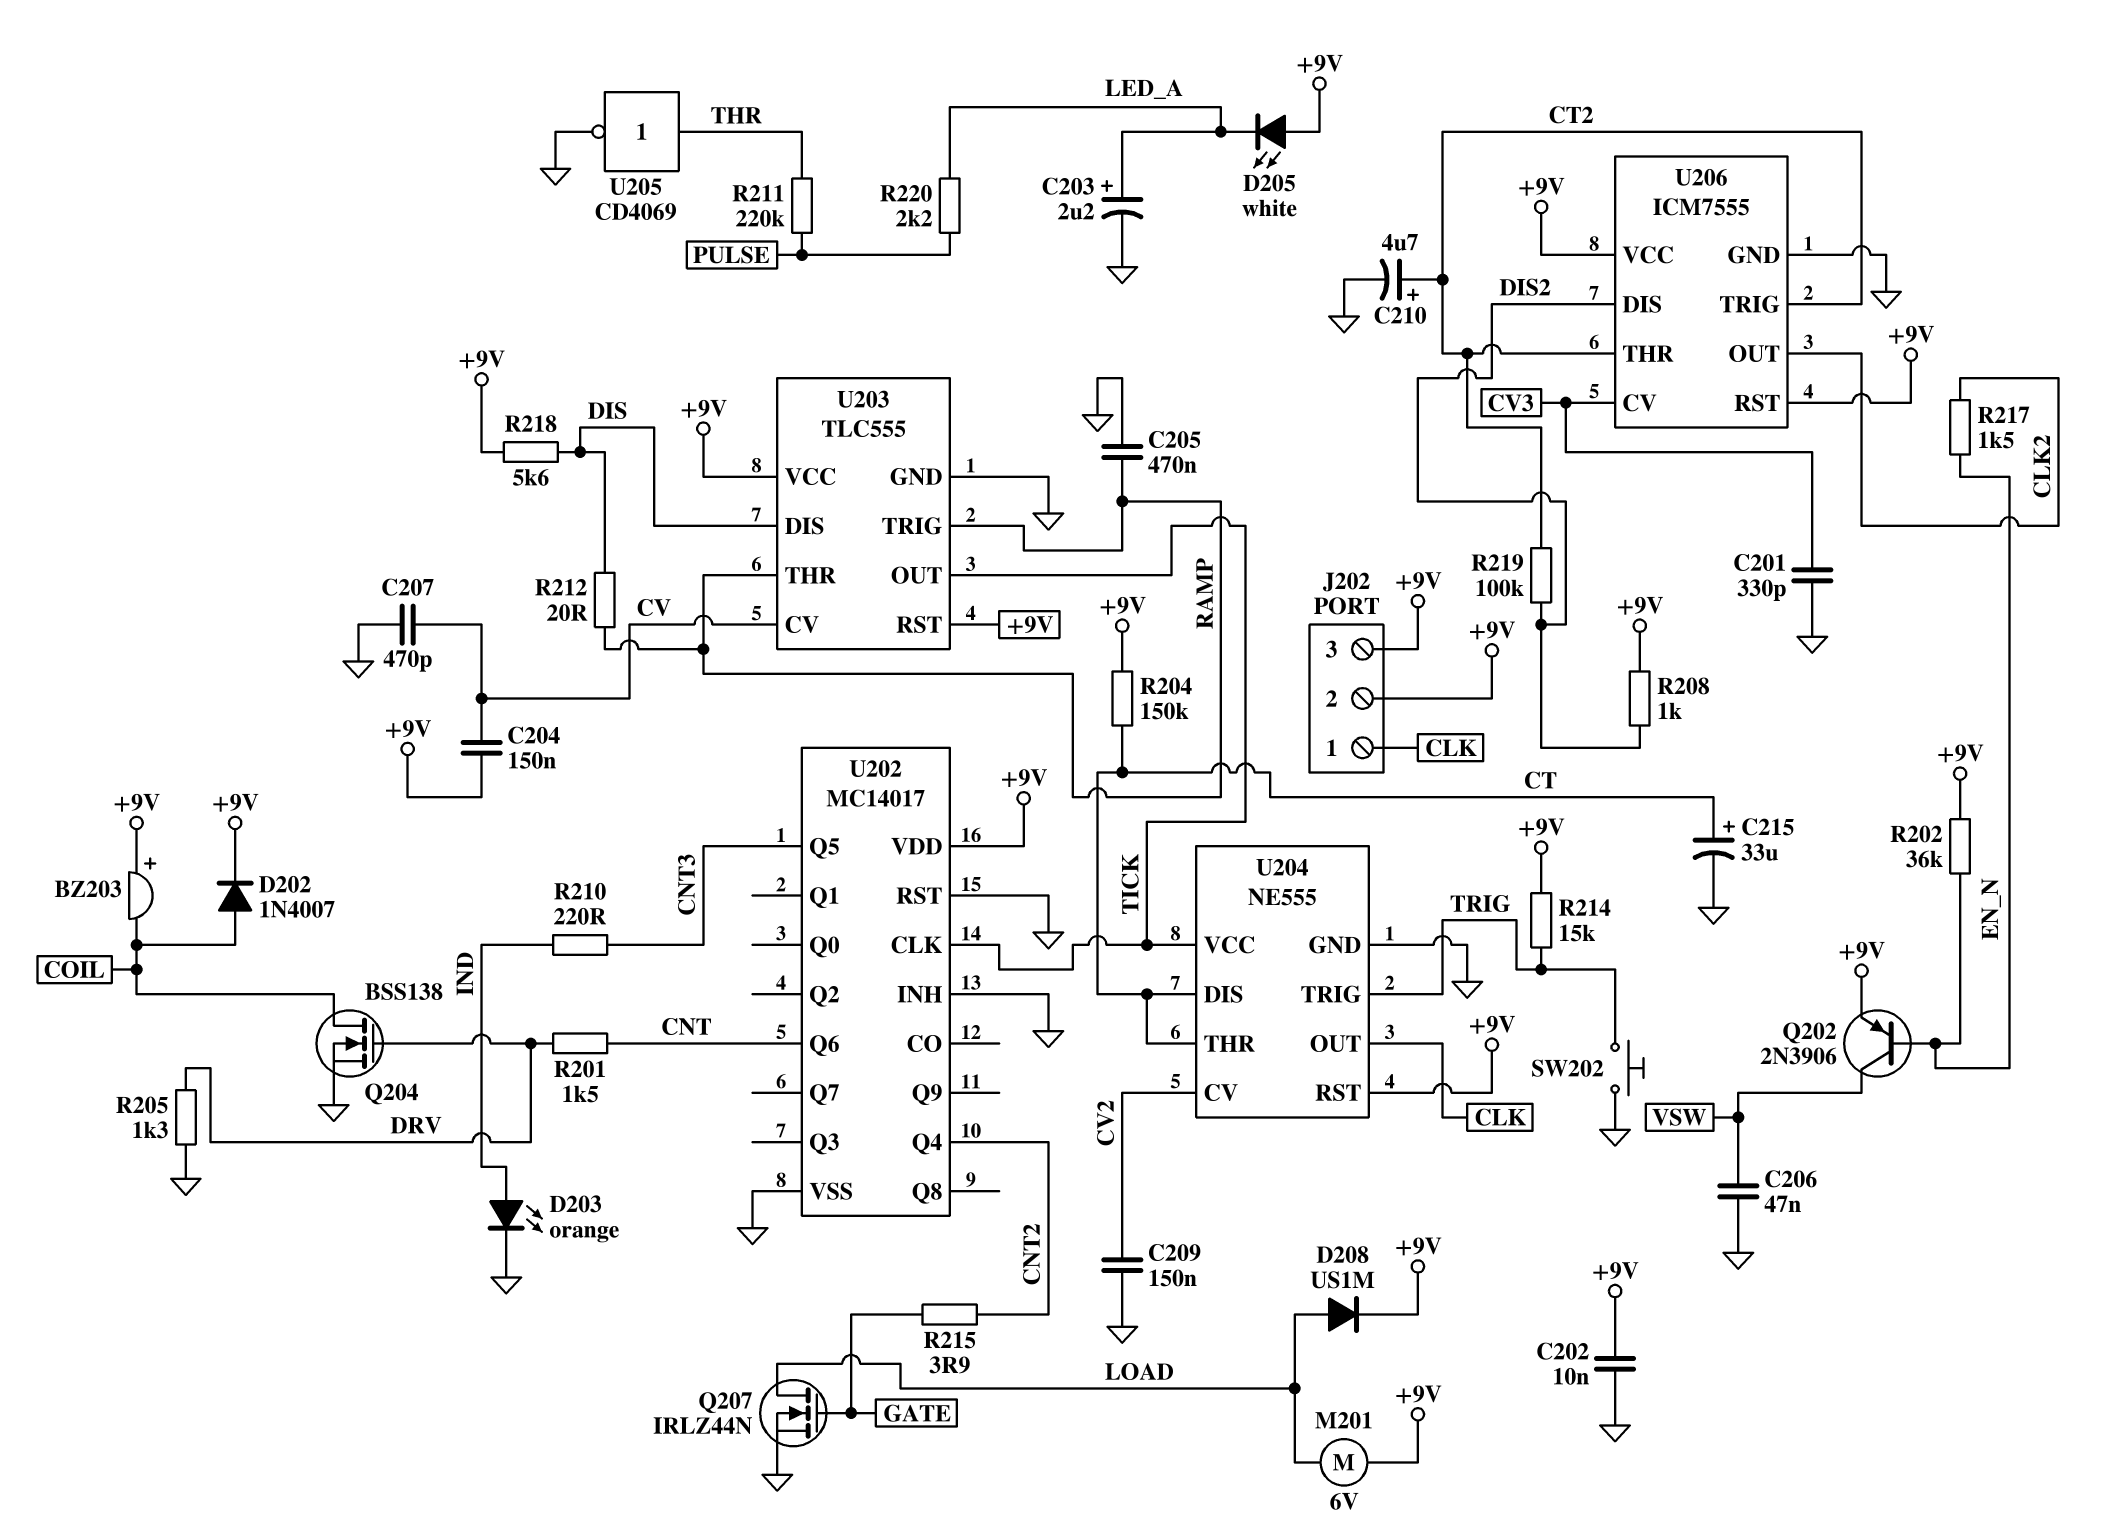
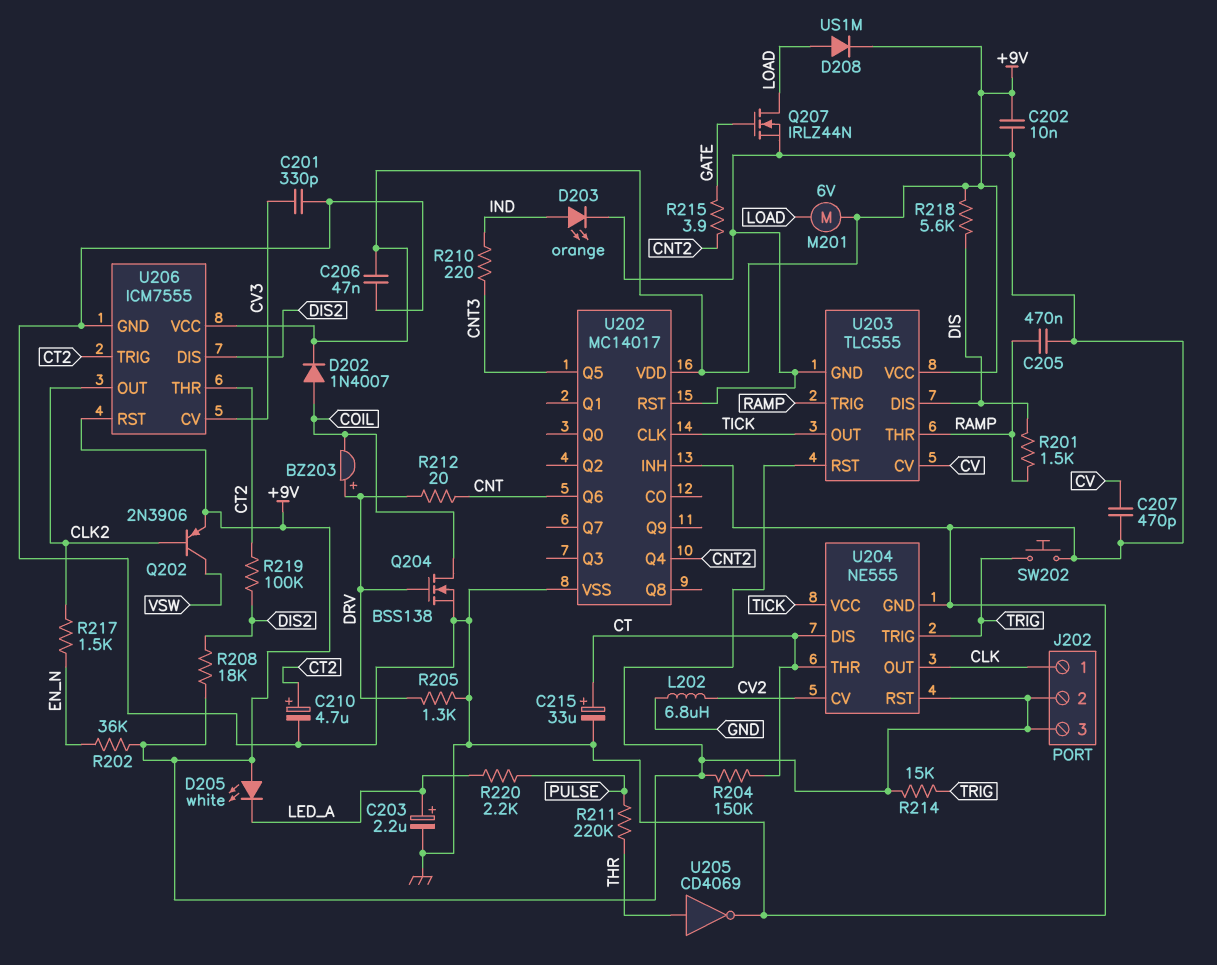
BZ203: buzzer (plus +9V, minus COIL) -> buzzer (plus DRV, minus COIL)
C204: 150nF (+9V, CV) -> none
C206: 47nF (GND, VSW) -> 47nF (+9V, GND)
C209: 150nF (CV2, GND) -> none
L202: none -> 6.8uH (CV2, GND)
Q202: PNP 2N3906 (B EN_N, C VSW, E +9V) -> PNP 2N3906 (B CLK2, C VSW, E +9V)
R201: 1.5k (CNT, DRV) -> 1.5k (DIS, RAMP)
R208: 1k (+9V, DIS2) -> 18k (+9V, DIS2)
R212: 20 (DIS, RAMP) -> 20 (CNT, DRV)

